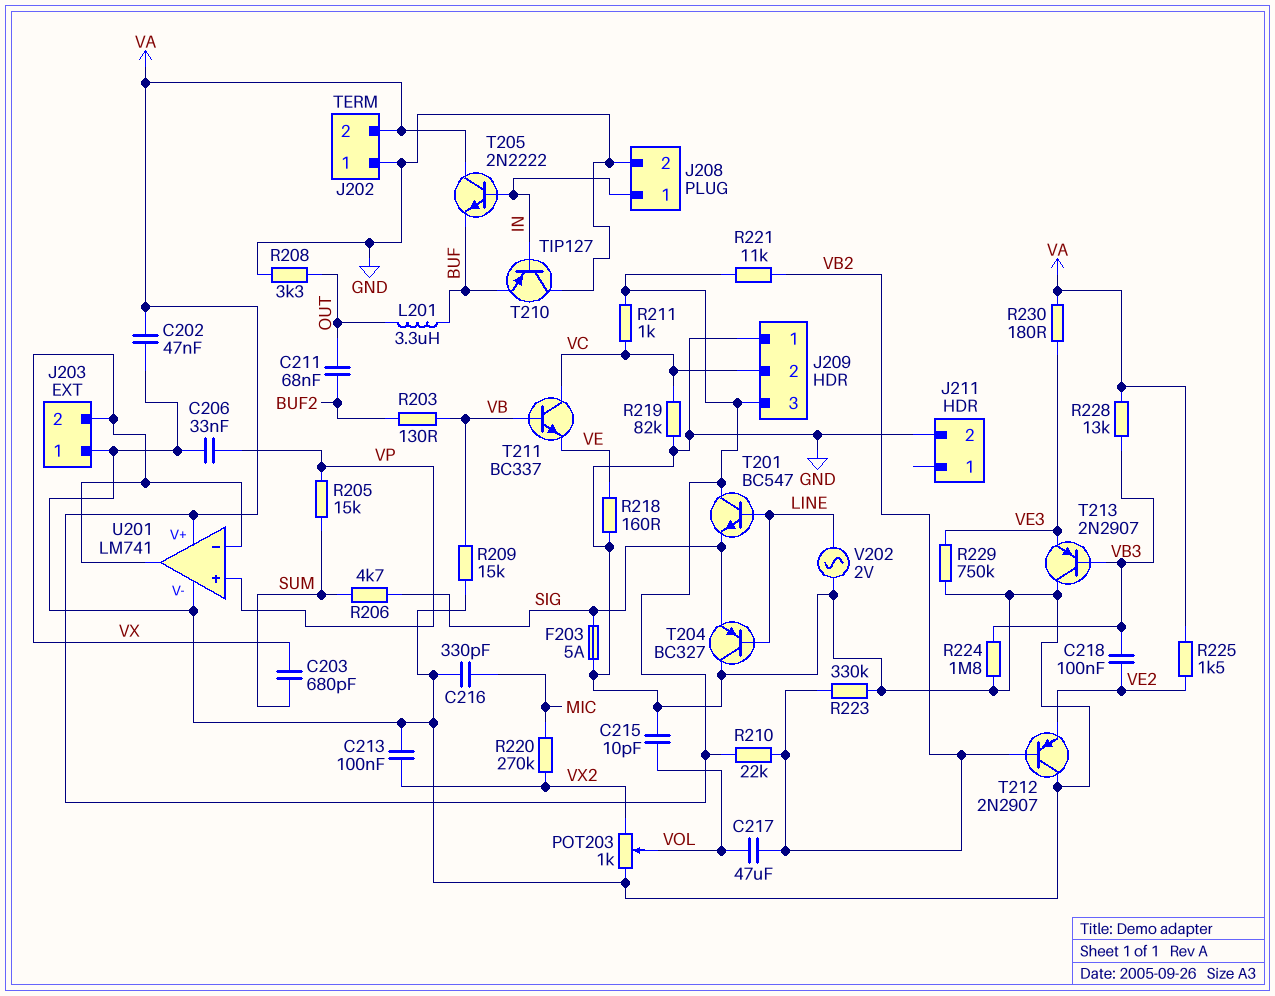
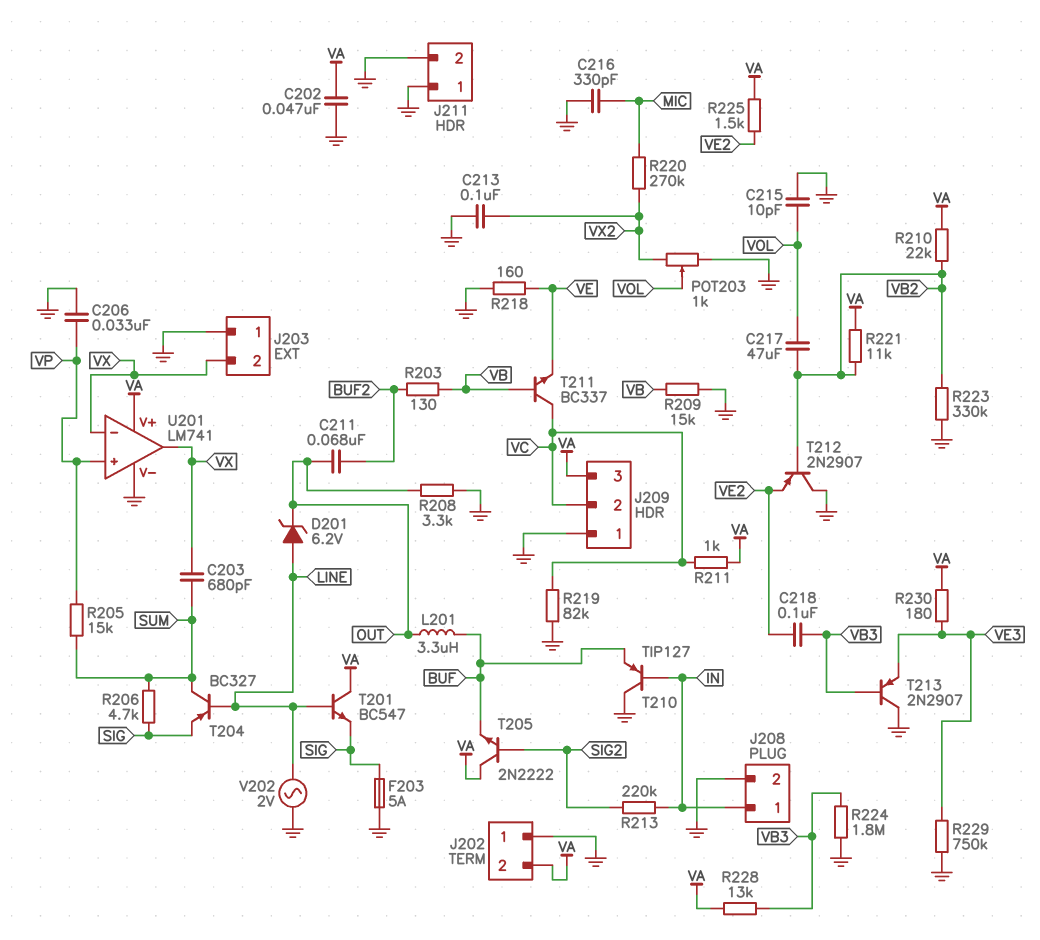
D201: none -> zener 6.2V (A LINE, K OUT)
J211 pin 1: none -> GND
R213: none -> 220k (IN, SIG2)
T204: PNP BC327 (B LINE, C GND, E SIG) -> PNP BC327 (B LINE, C SUM, E SIG)
T205: NPN 2N2222 (B IN, C VA, E BUF) -> NPN 2N2222 (B SIG2, C VA, E BUF)

